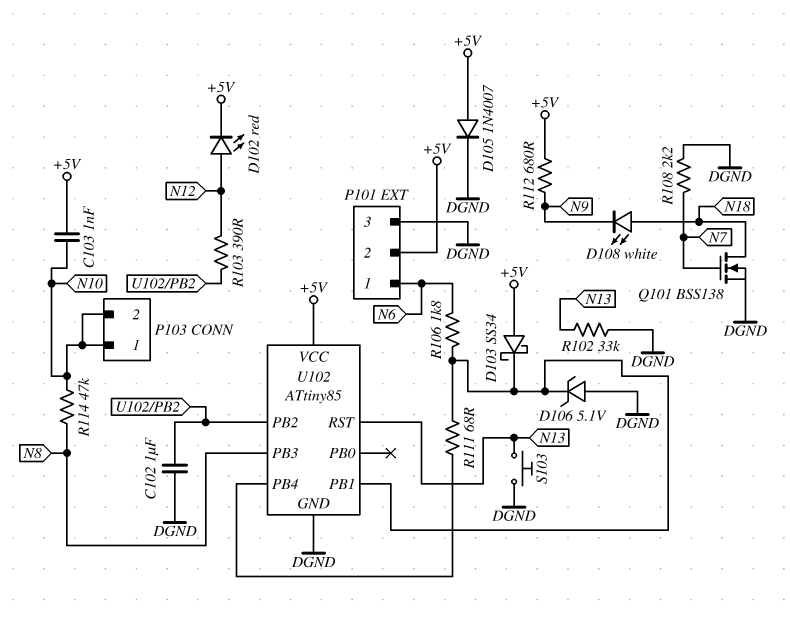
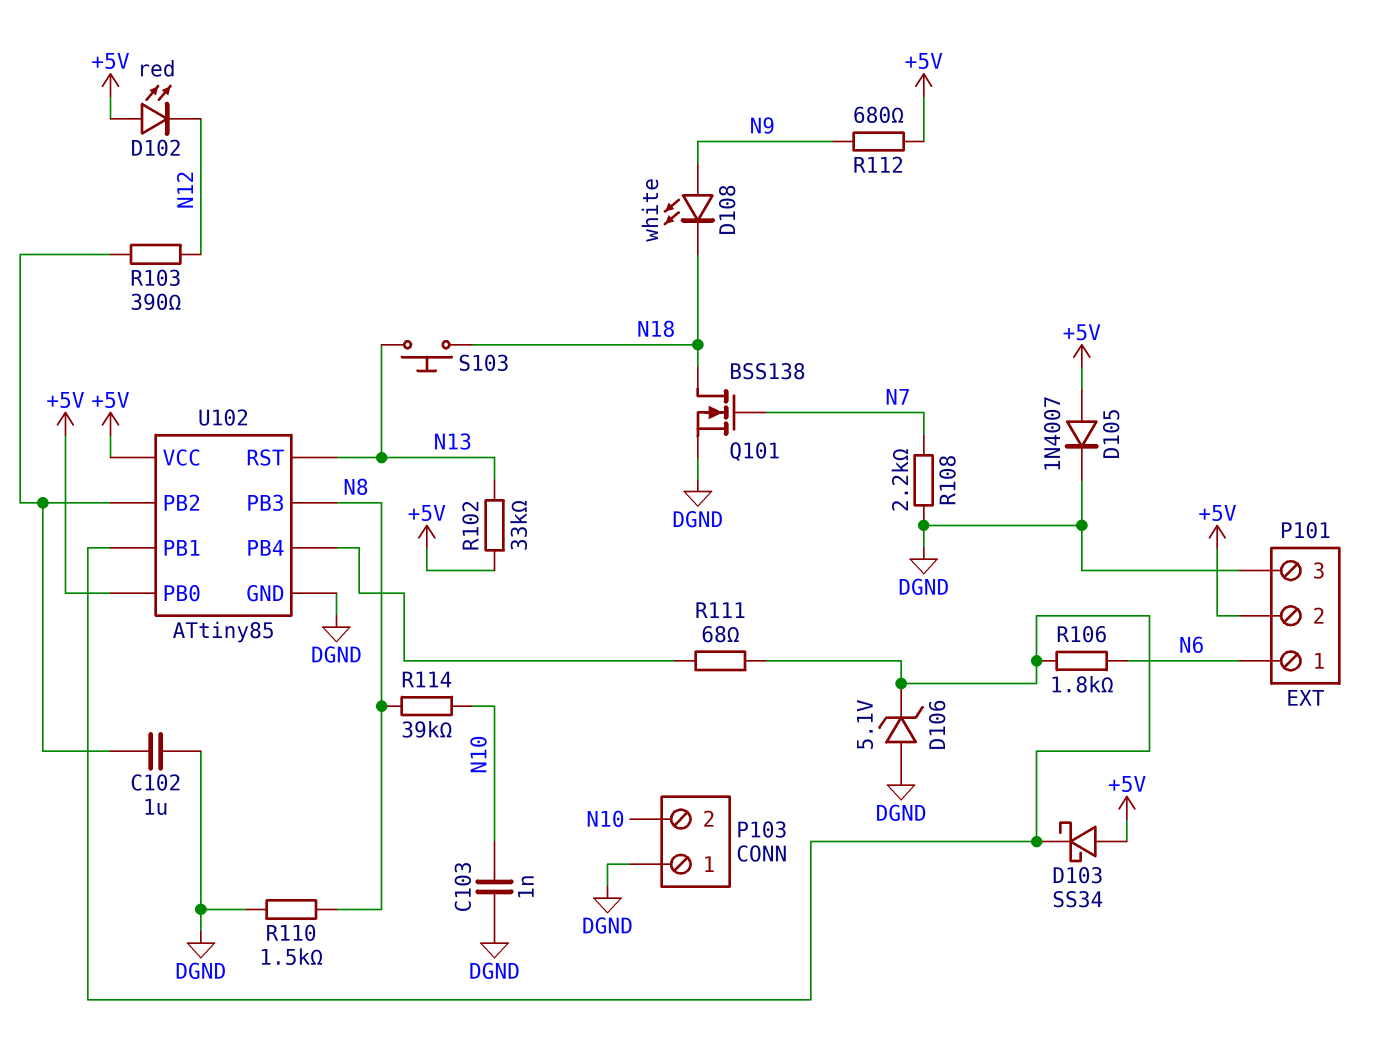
C103: 1nF (+5V, N10) -> 1nF (DGND, N10)
D102: LED red (A N12, K +5V) -> LED red (A +5V, K N12)
D108: LED white (A N18, K N9) -> LED white (A N9, K N18)
P103 pin 1: N10 -> DGND
R102: 33k (DGND, N13) -> 33k (+5V, N13)
R110: none -> 1.5k (DGND, N8)
R114: 47k (N8, N10) -> 39k (N8, N10)
S103: button (DGND, N13) -> button (N13, N18)
U102 pin PB0: none -> +5V

